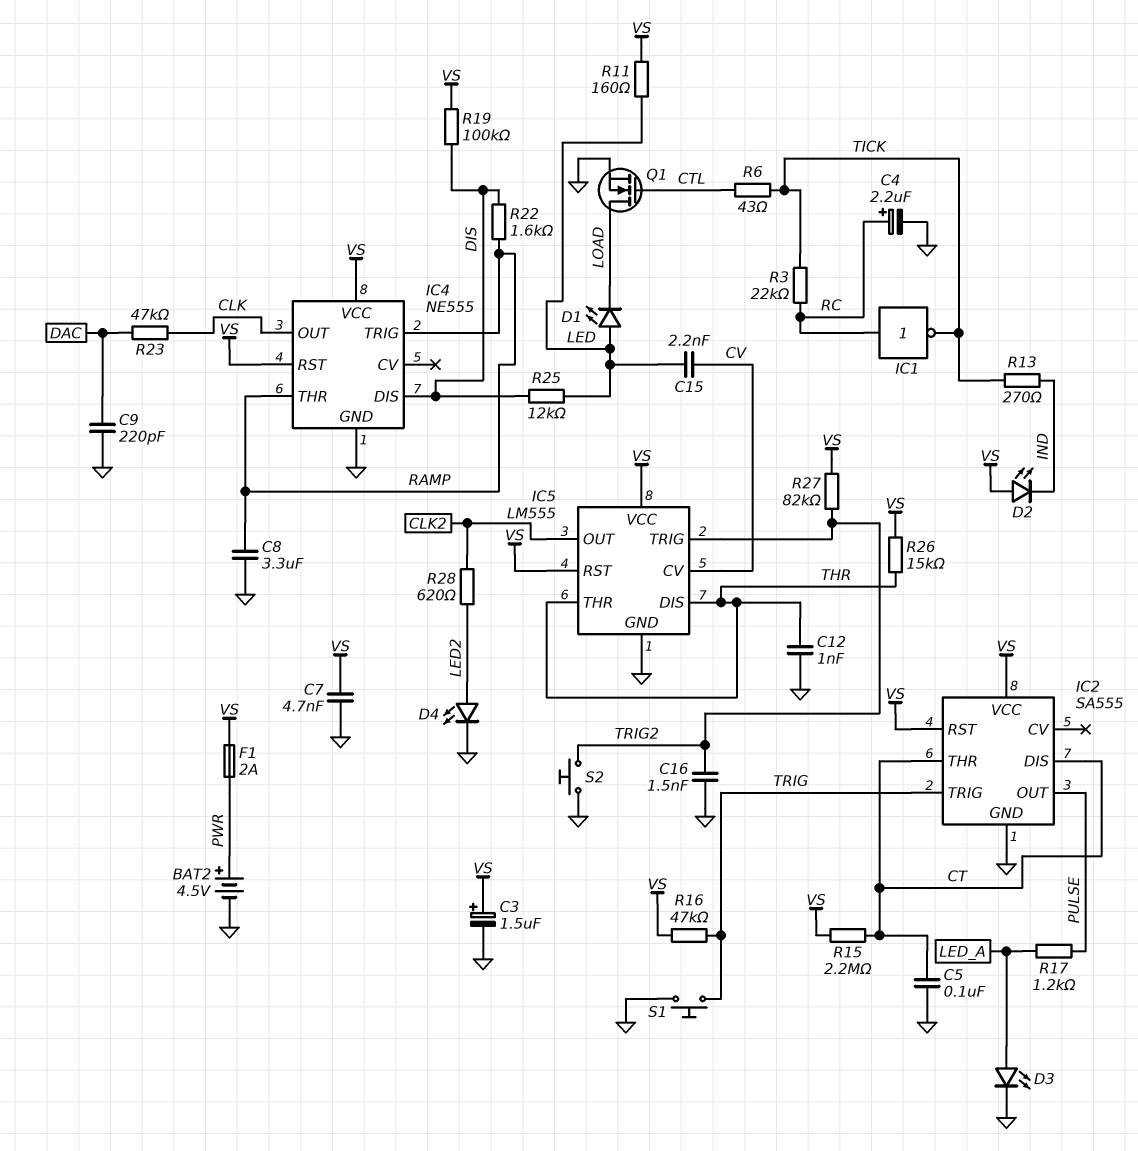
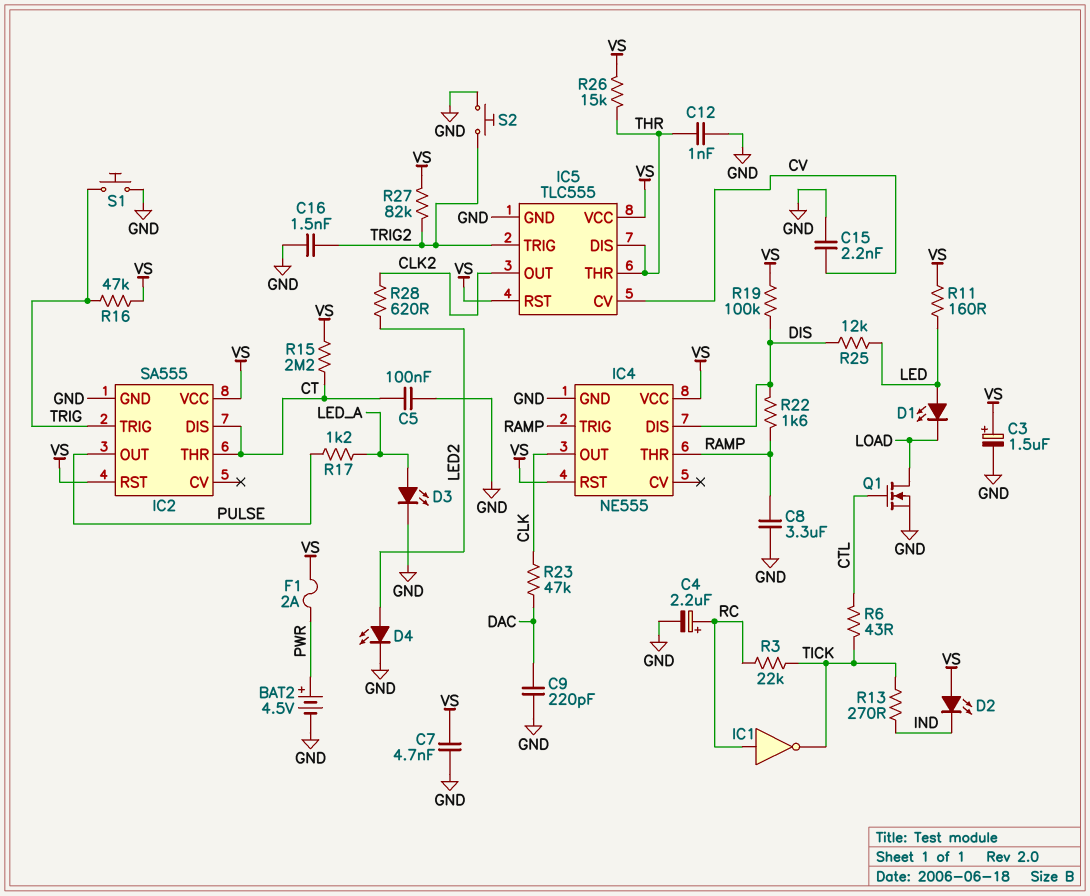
C15: 2.2nF (CV, LED) -> 2.2nF (CV, GND)
IC5: LM555 -> TLC555

